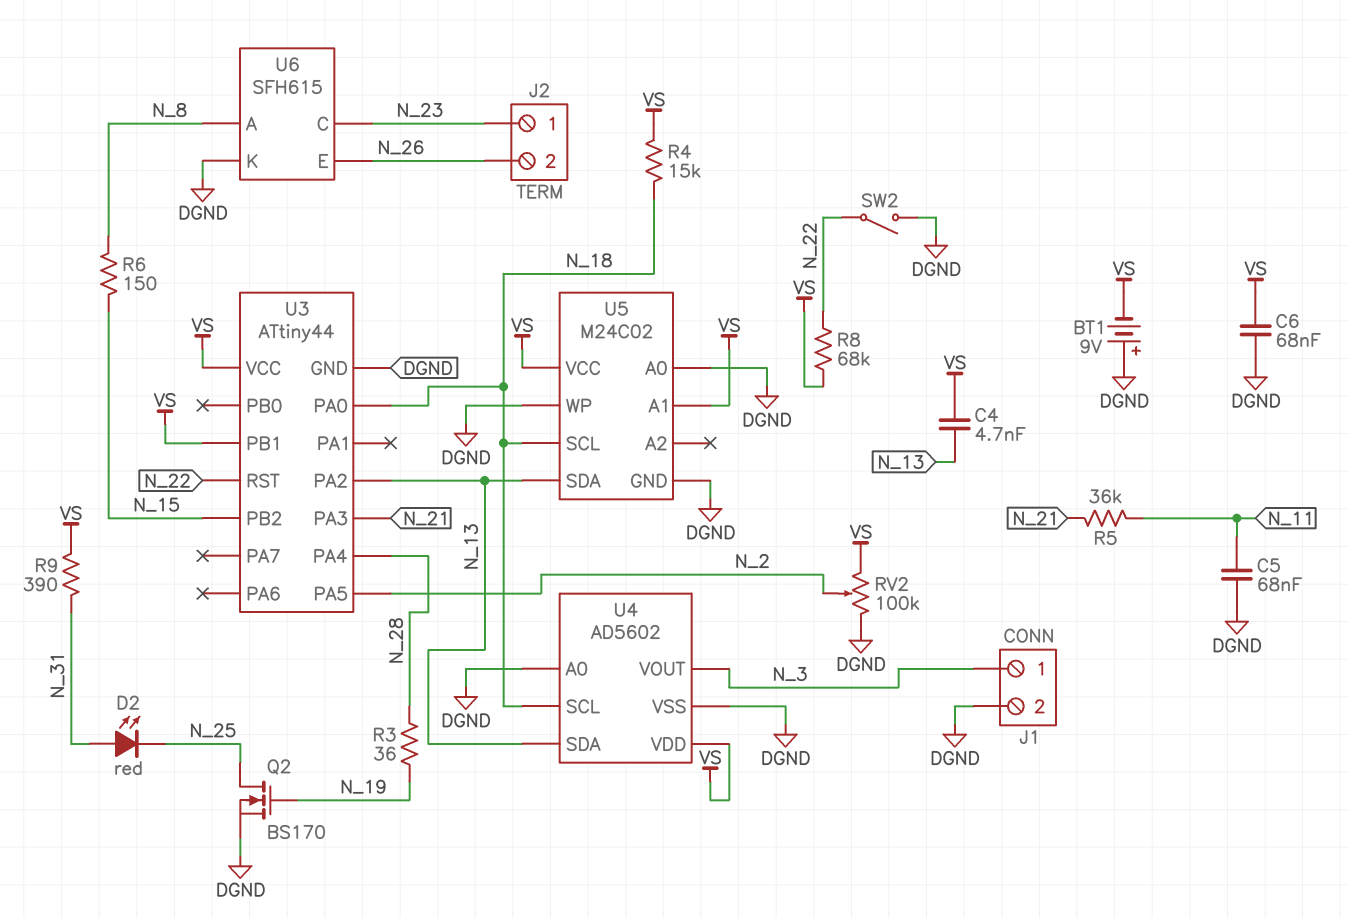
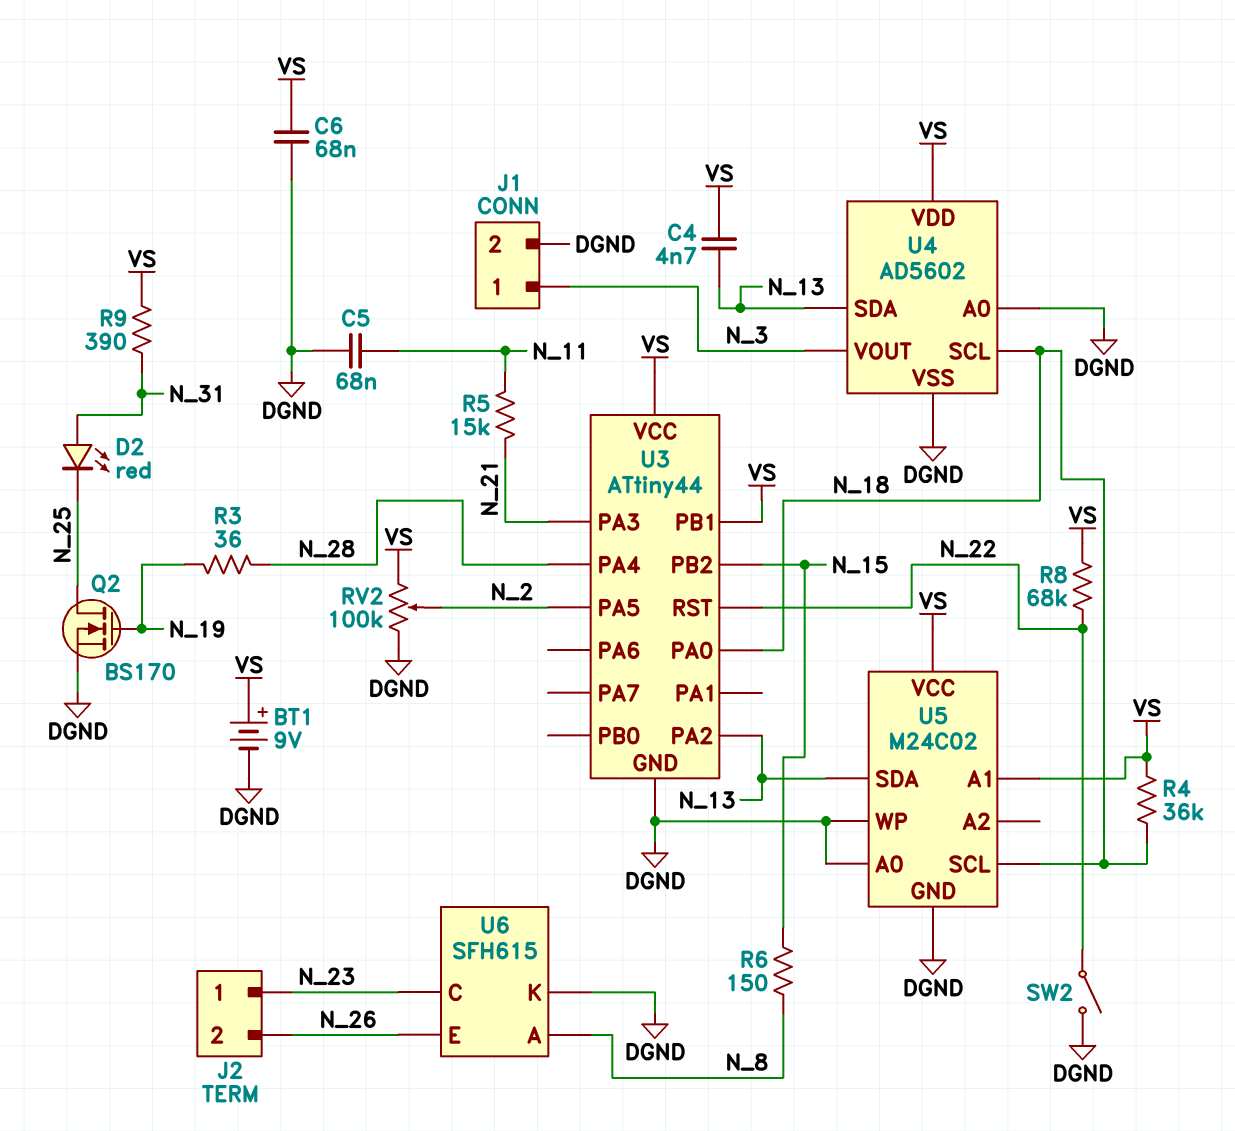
BT1: 9V (plus DGND, minus VS) -> 9V (plus VS, minus DGND)
R4: 15k (N_18, VS) -> 36k (N_18, VS)
R5: 36k (N_11, N_21) -> 15k (N_11, N_21)

